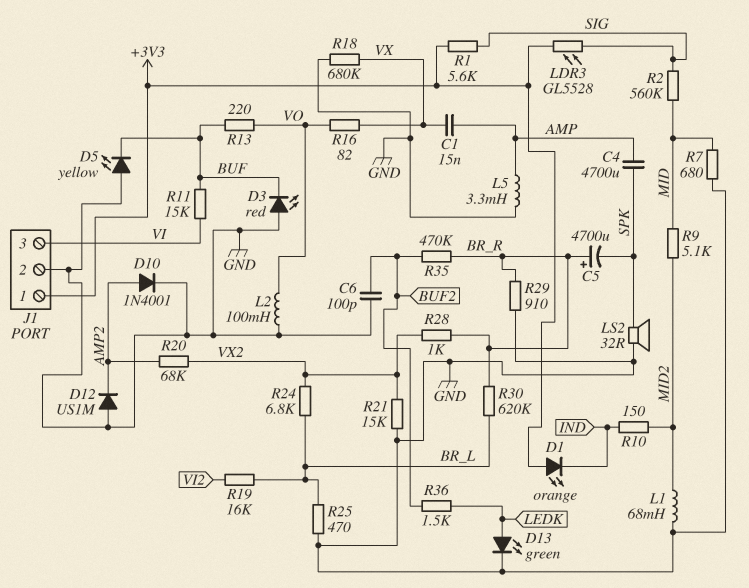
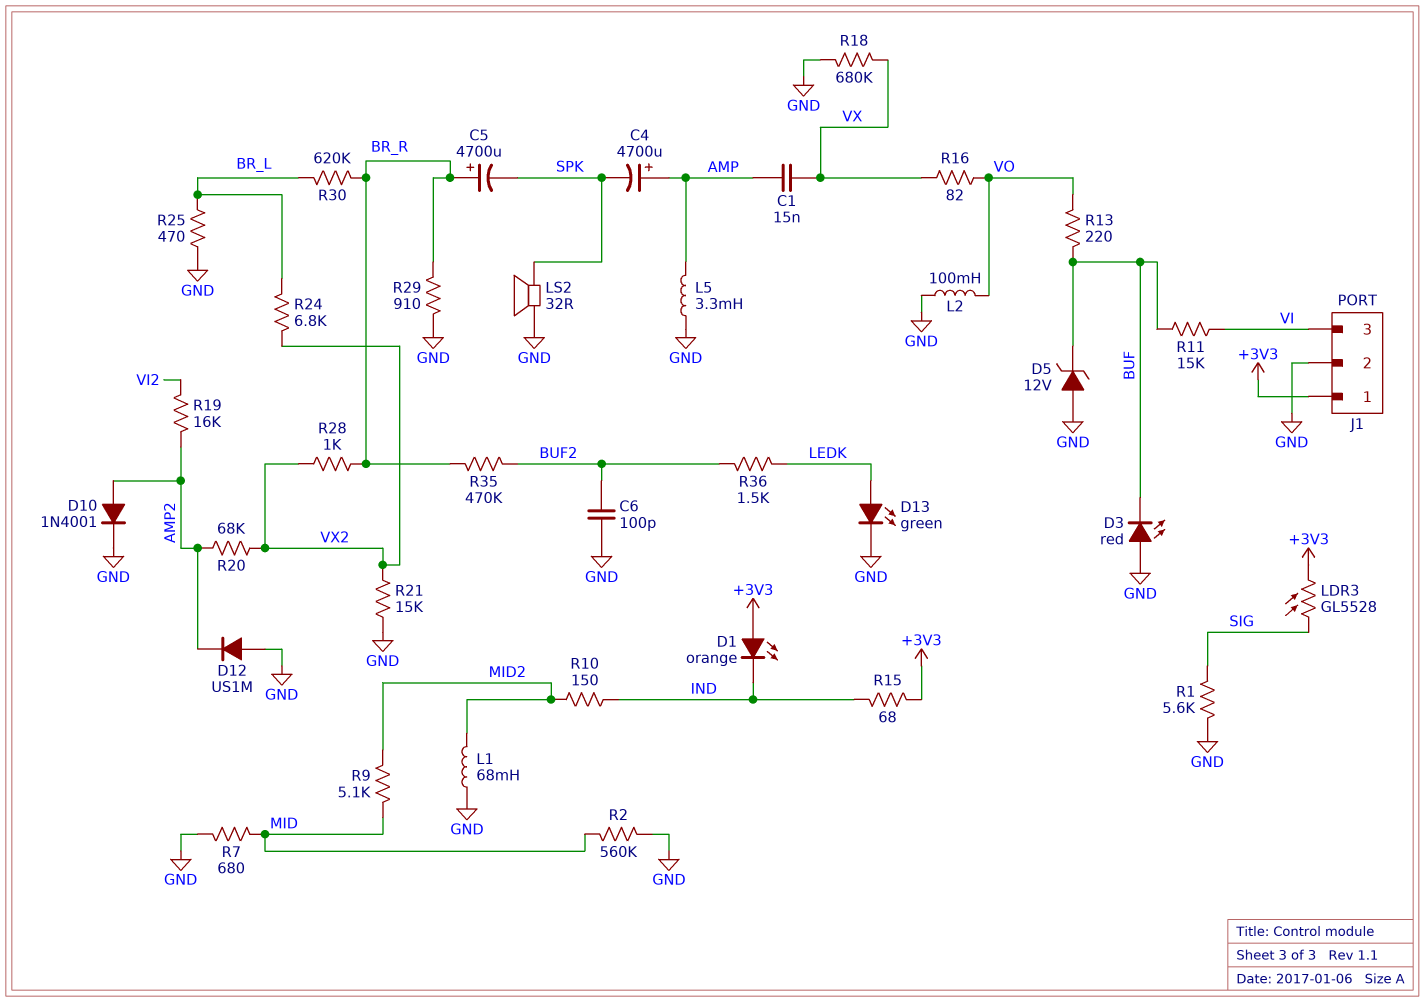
C4: 4700uF (AMP, SPK) -> 4700uF (plus AMP, minus SPK)
D5: LED yellow (A GND, K BUF) -> zener 12V (A GND, K BUF)
R1: 5.6k (+3V3, SIG) -> 5.6k (GND, SIG)
R2: 560k (MID, SIG) -> 560k (GND, MID)
R15: none -> 68 (+3V3, IND)
R19: 16k (BR_L, VI2) -> 16k (AMP2, VI2)

